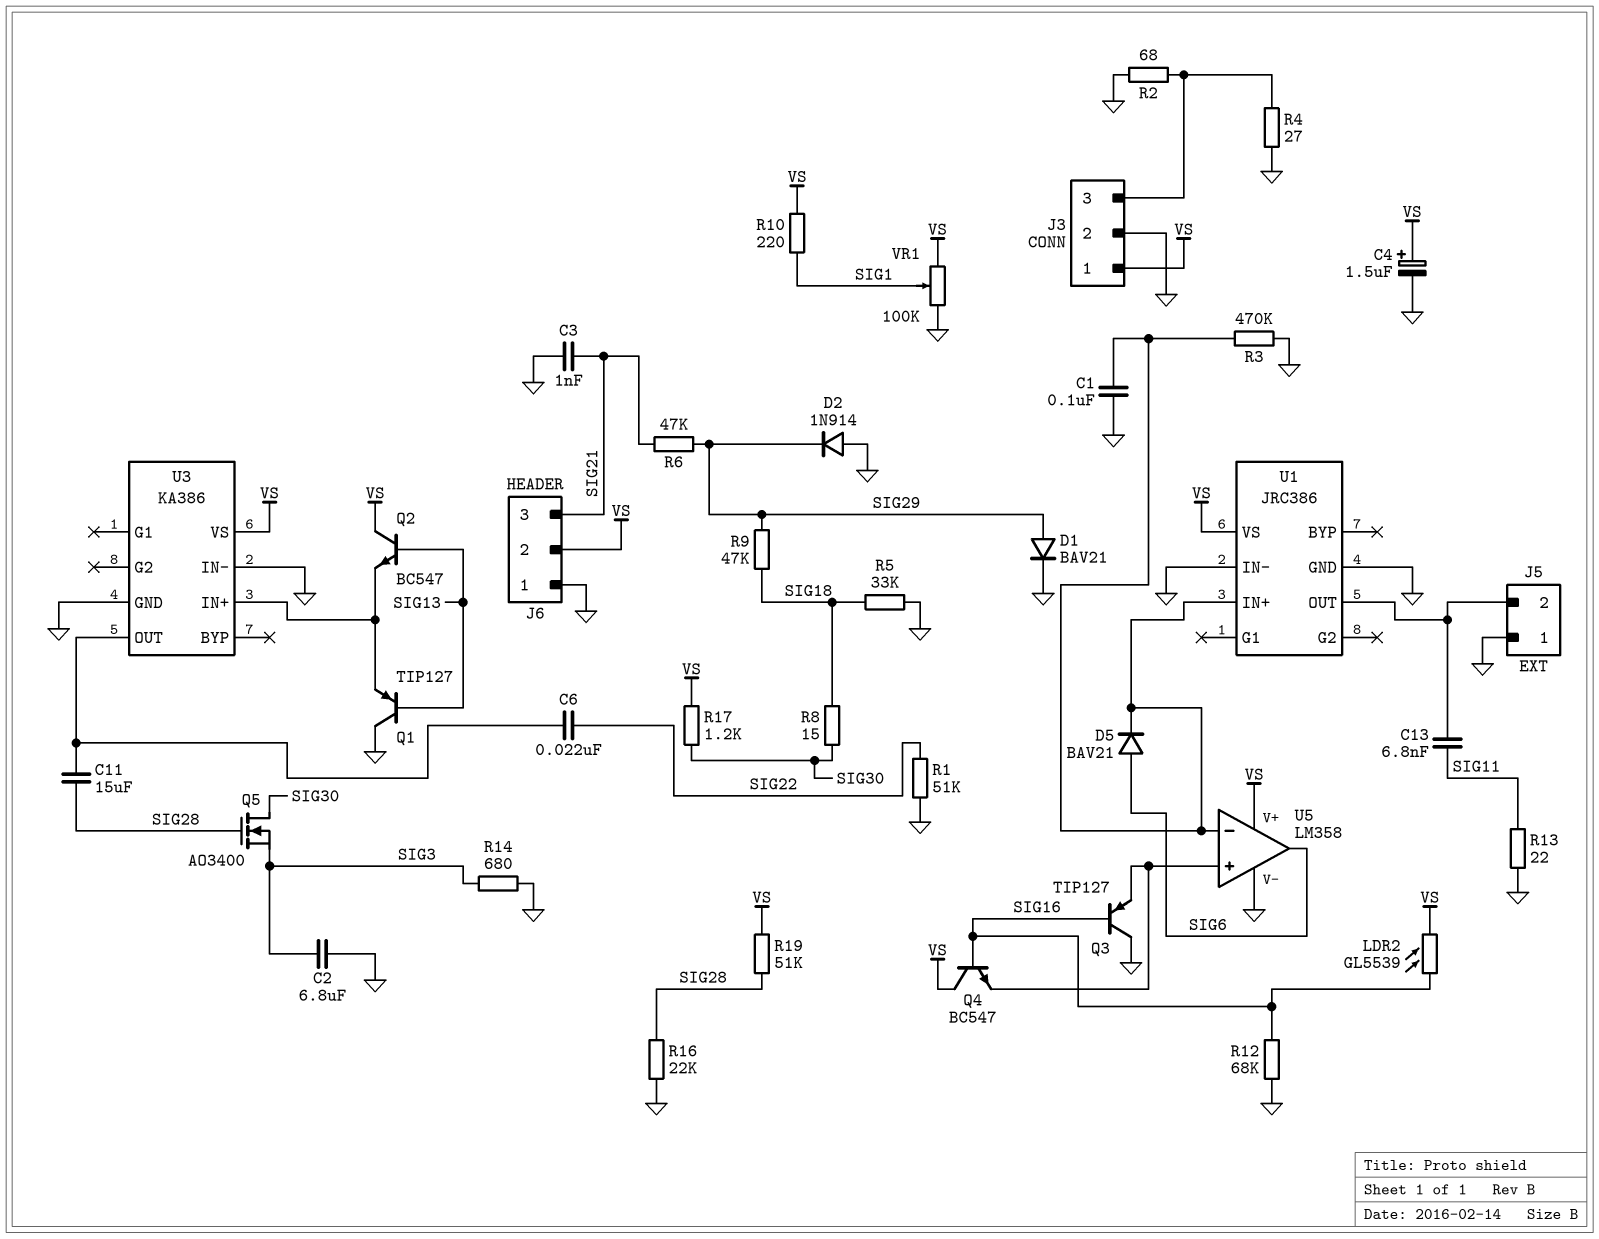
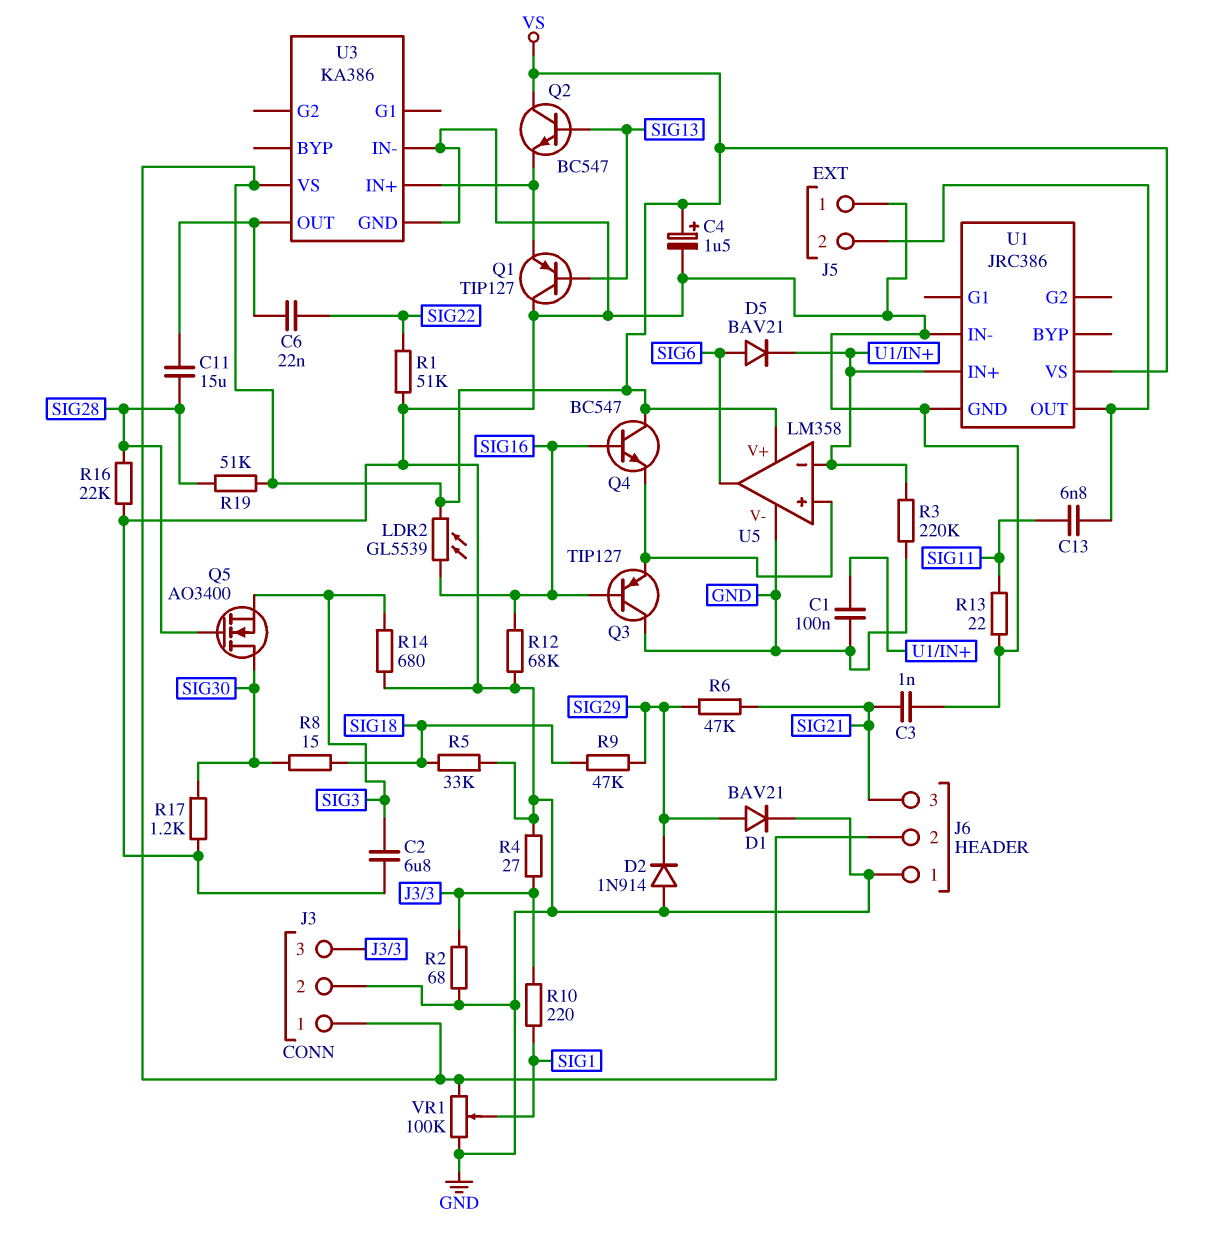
R3: 470k (GND, U1/IN+) -> 220k (GND, U1/IN+)
R10: 220 (SIG1, VS) -> 220 (J3/3, SIG1)
R17: 1.2k (SIG30, VS) -> 1.2k (GND, SIG30)

